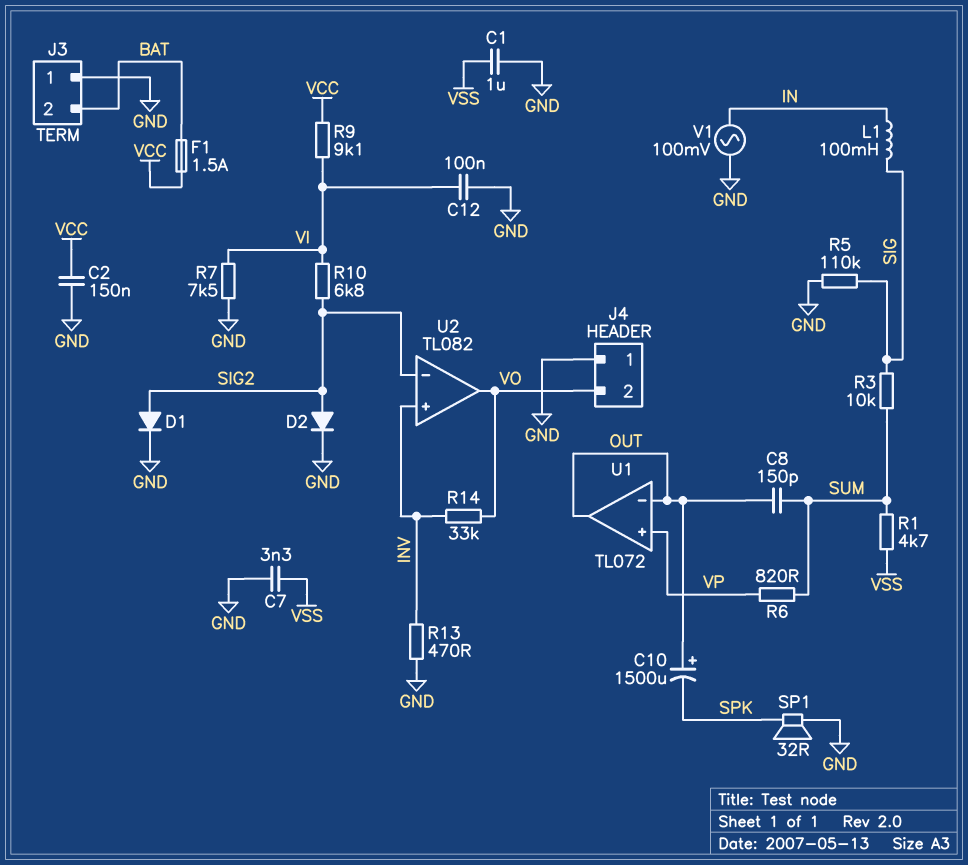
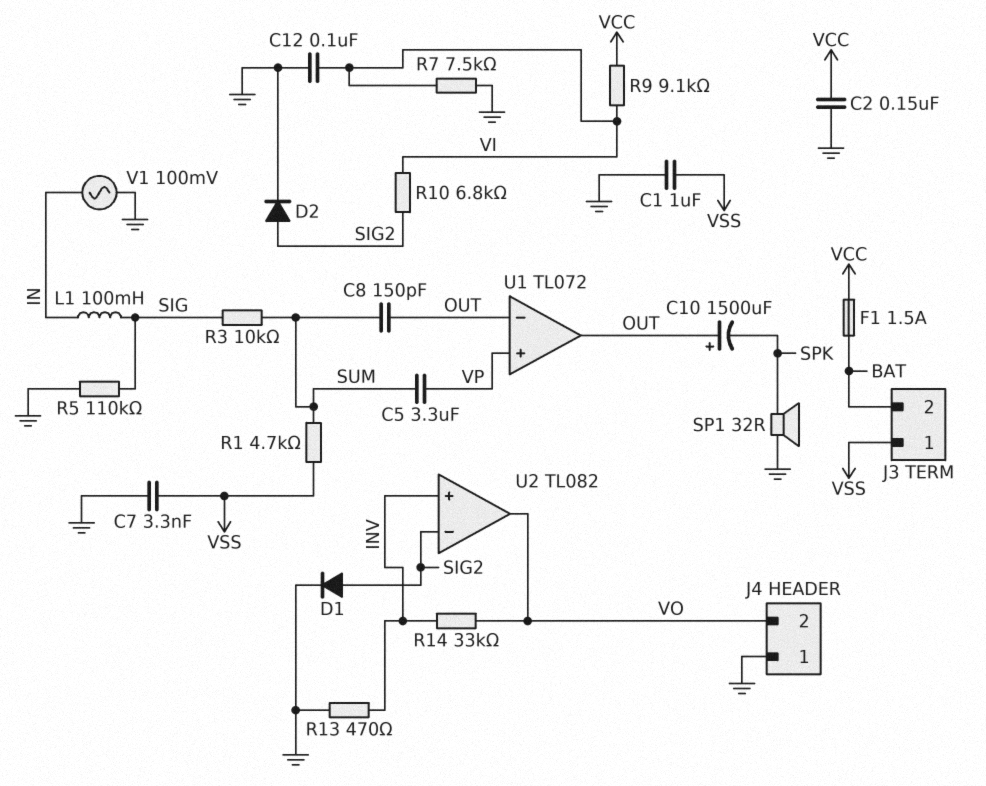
C5: none -> 3.3uF (SUM, VP)
J3 pin 1: GND -> VSS
R6: 820 (SUM, VP) -> none

